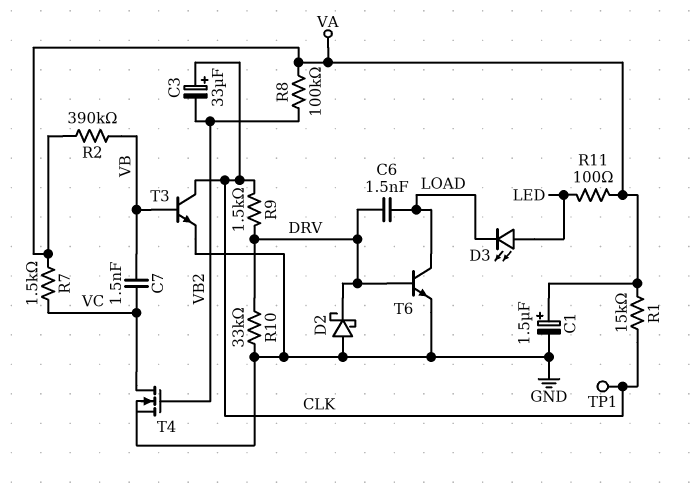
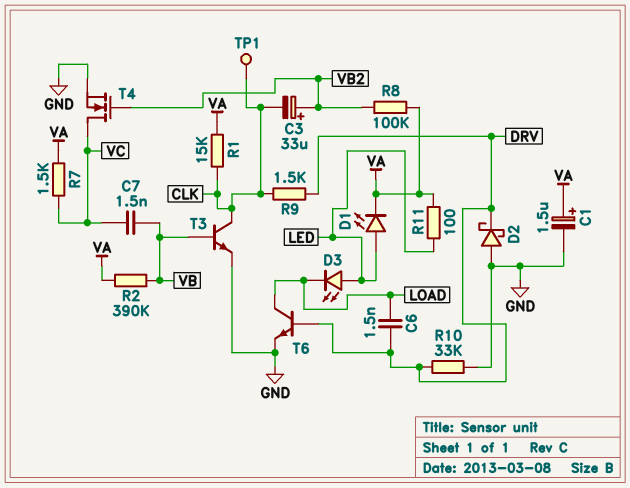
C3: 33uF (plus CLK, minus VB2) -> 33uF (plus VB2, minus CLK)
D1: none -> LED (A LED, K VA)

